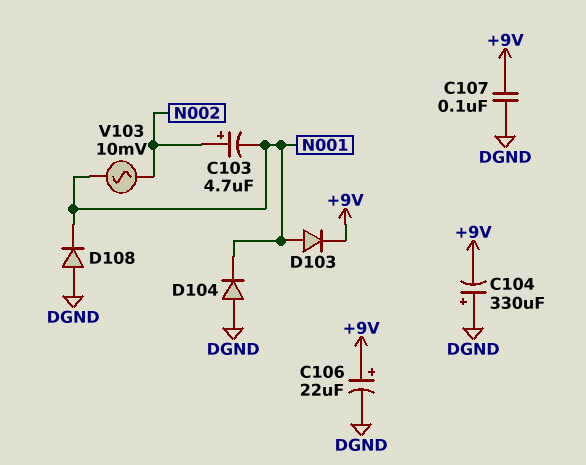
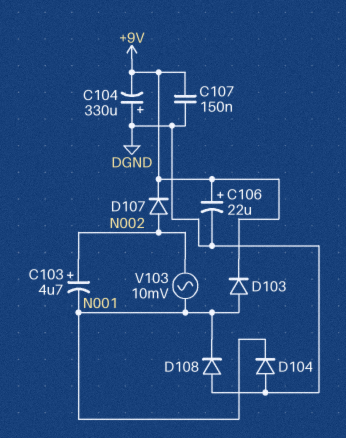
C107: 100nF (+9V, DGND) -> 150nF (+9V, DGND)
D107: none -> diode (A N002, K +9V)

